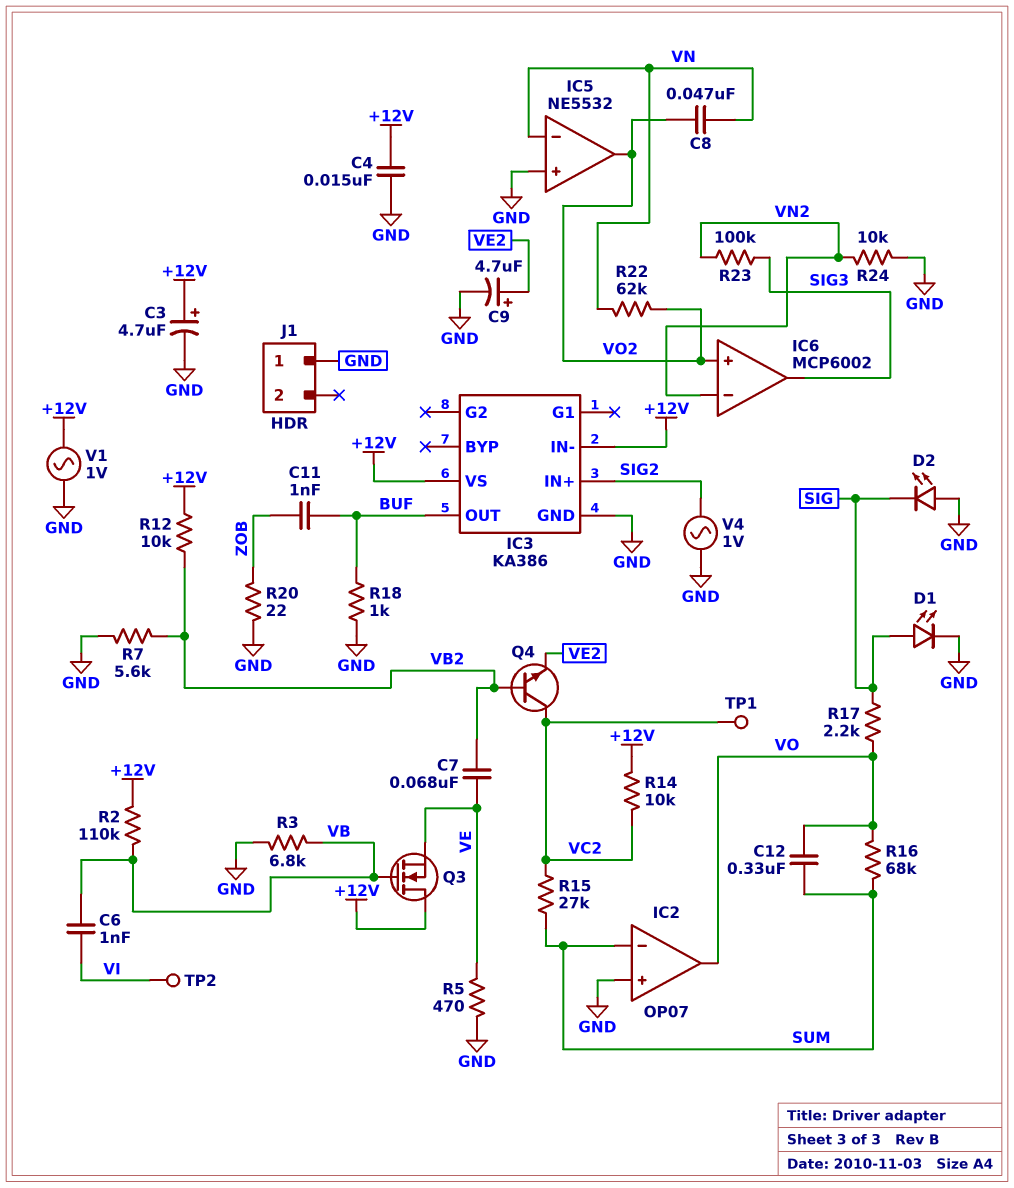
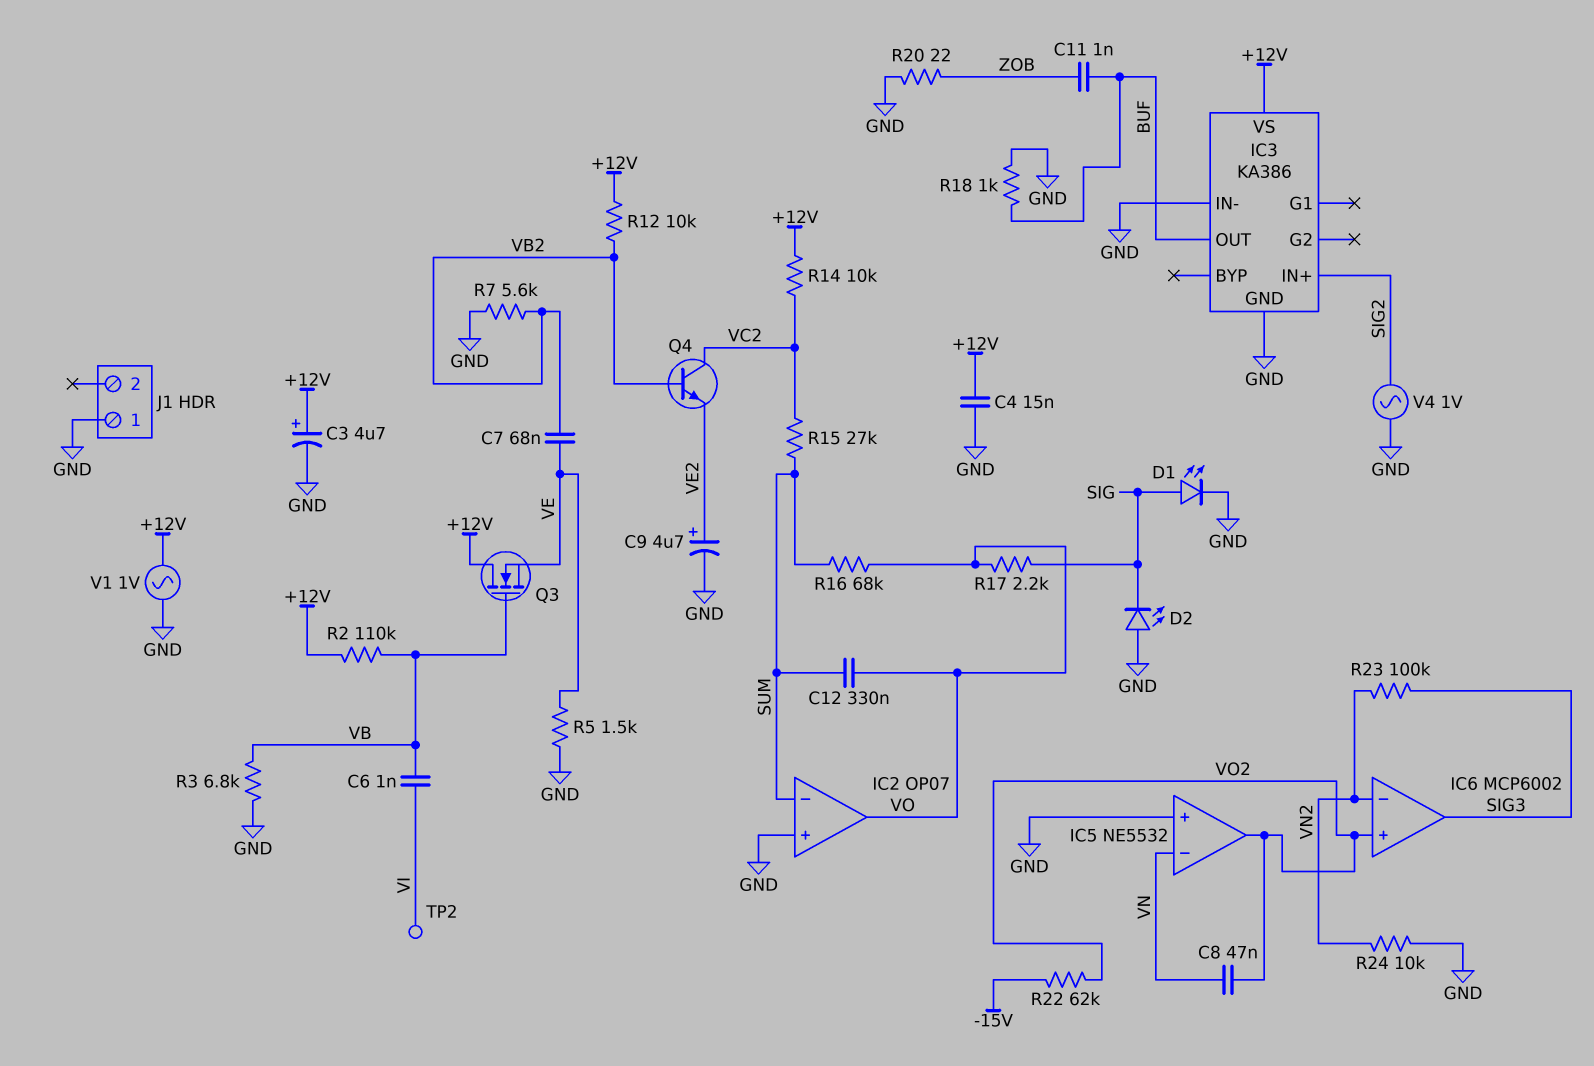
IC3 pin IN-: +12V -> GND
R5: 470 (GND, VE) -> 1.5k (GND, VE)
R22: 62k (VN, VO2) -> 62k (-15V, VO2)
TP1: test point (VC2) -> none

